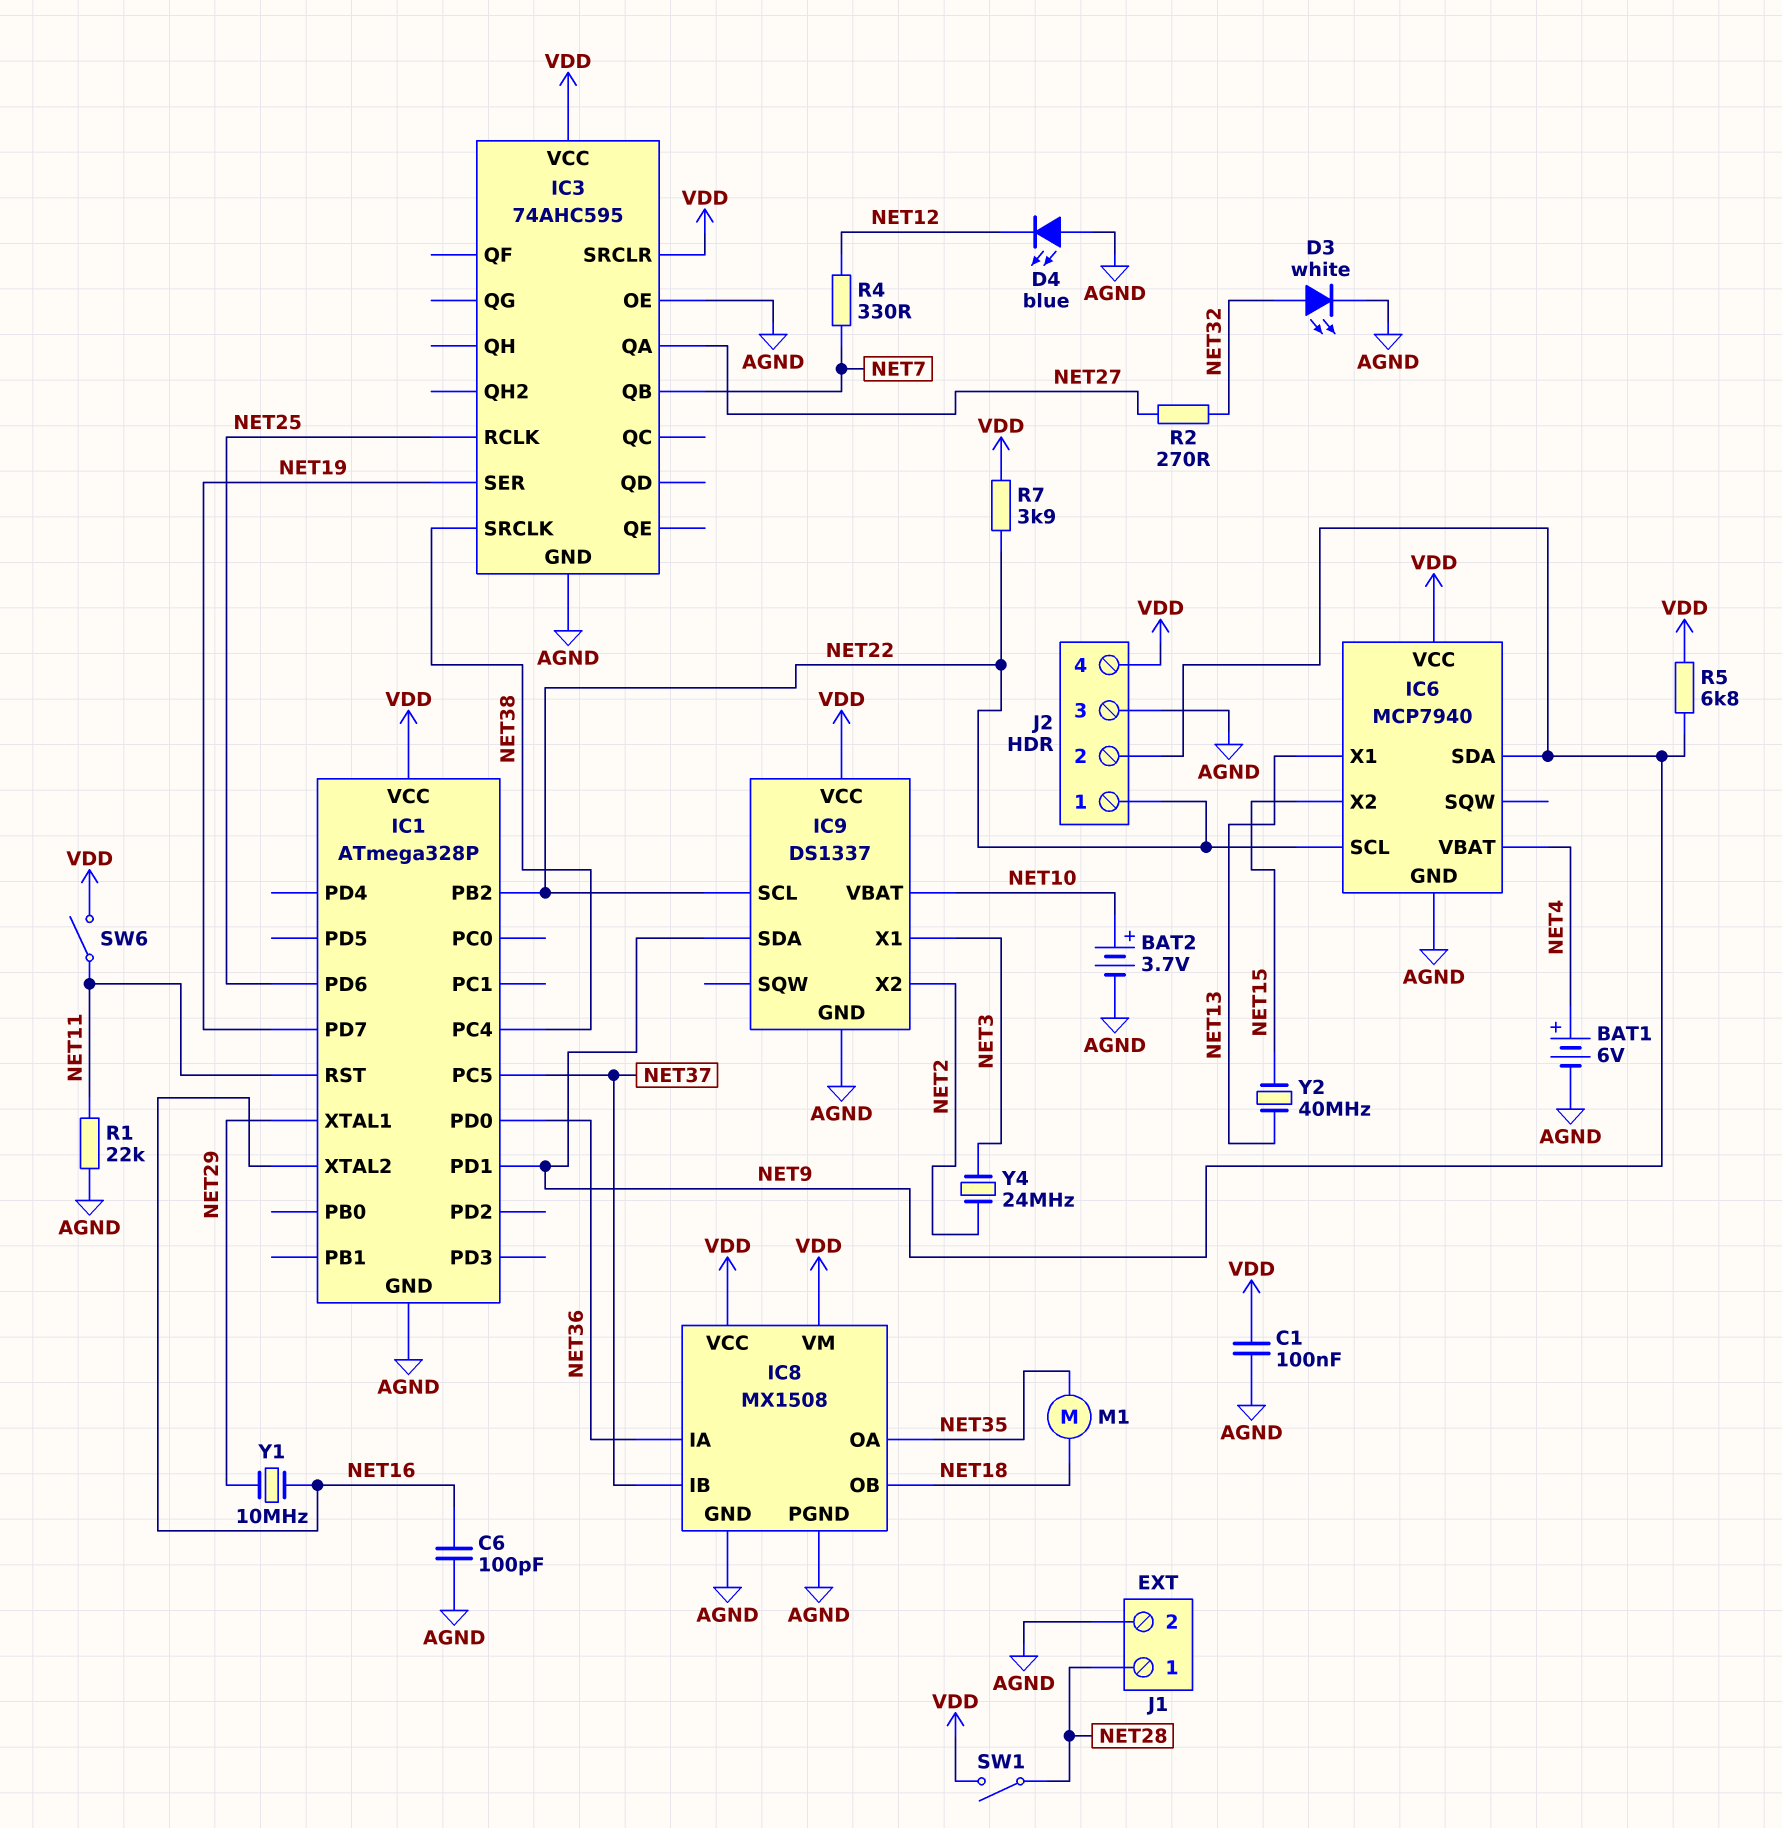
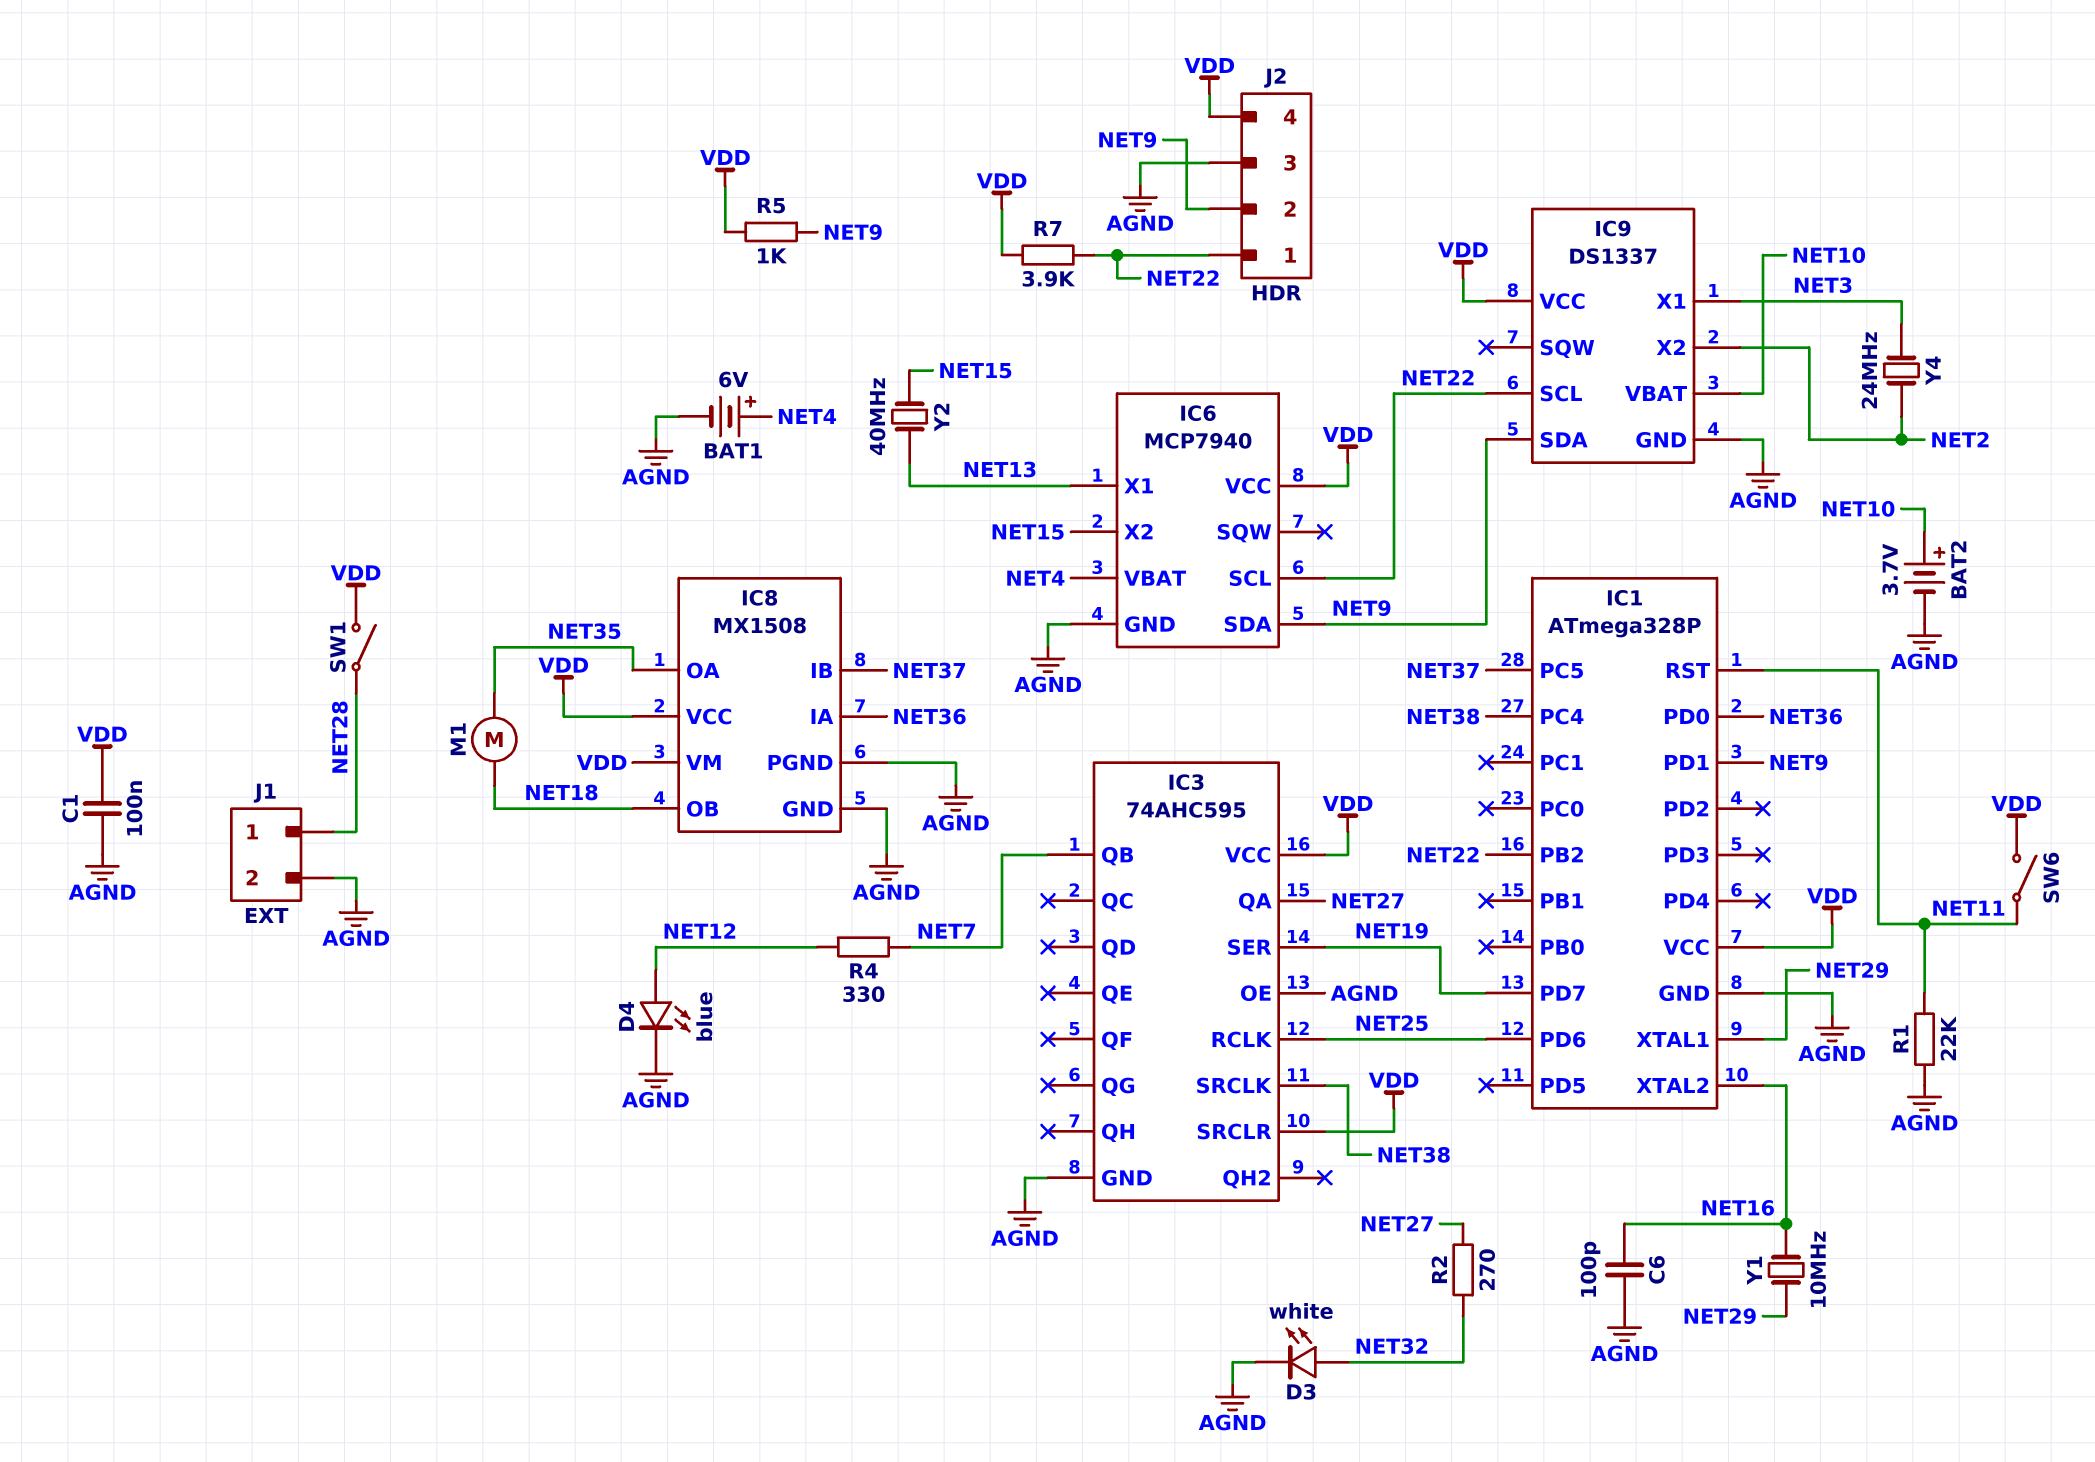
D4: LED blue (A AGND, K NET12) -> LED blue (A NET12, K AGND)
R5: 6.8k (NET9, VDD) -> 1k (NET9, VDD)

